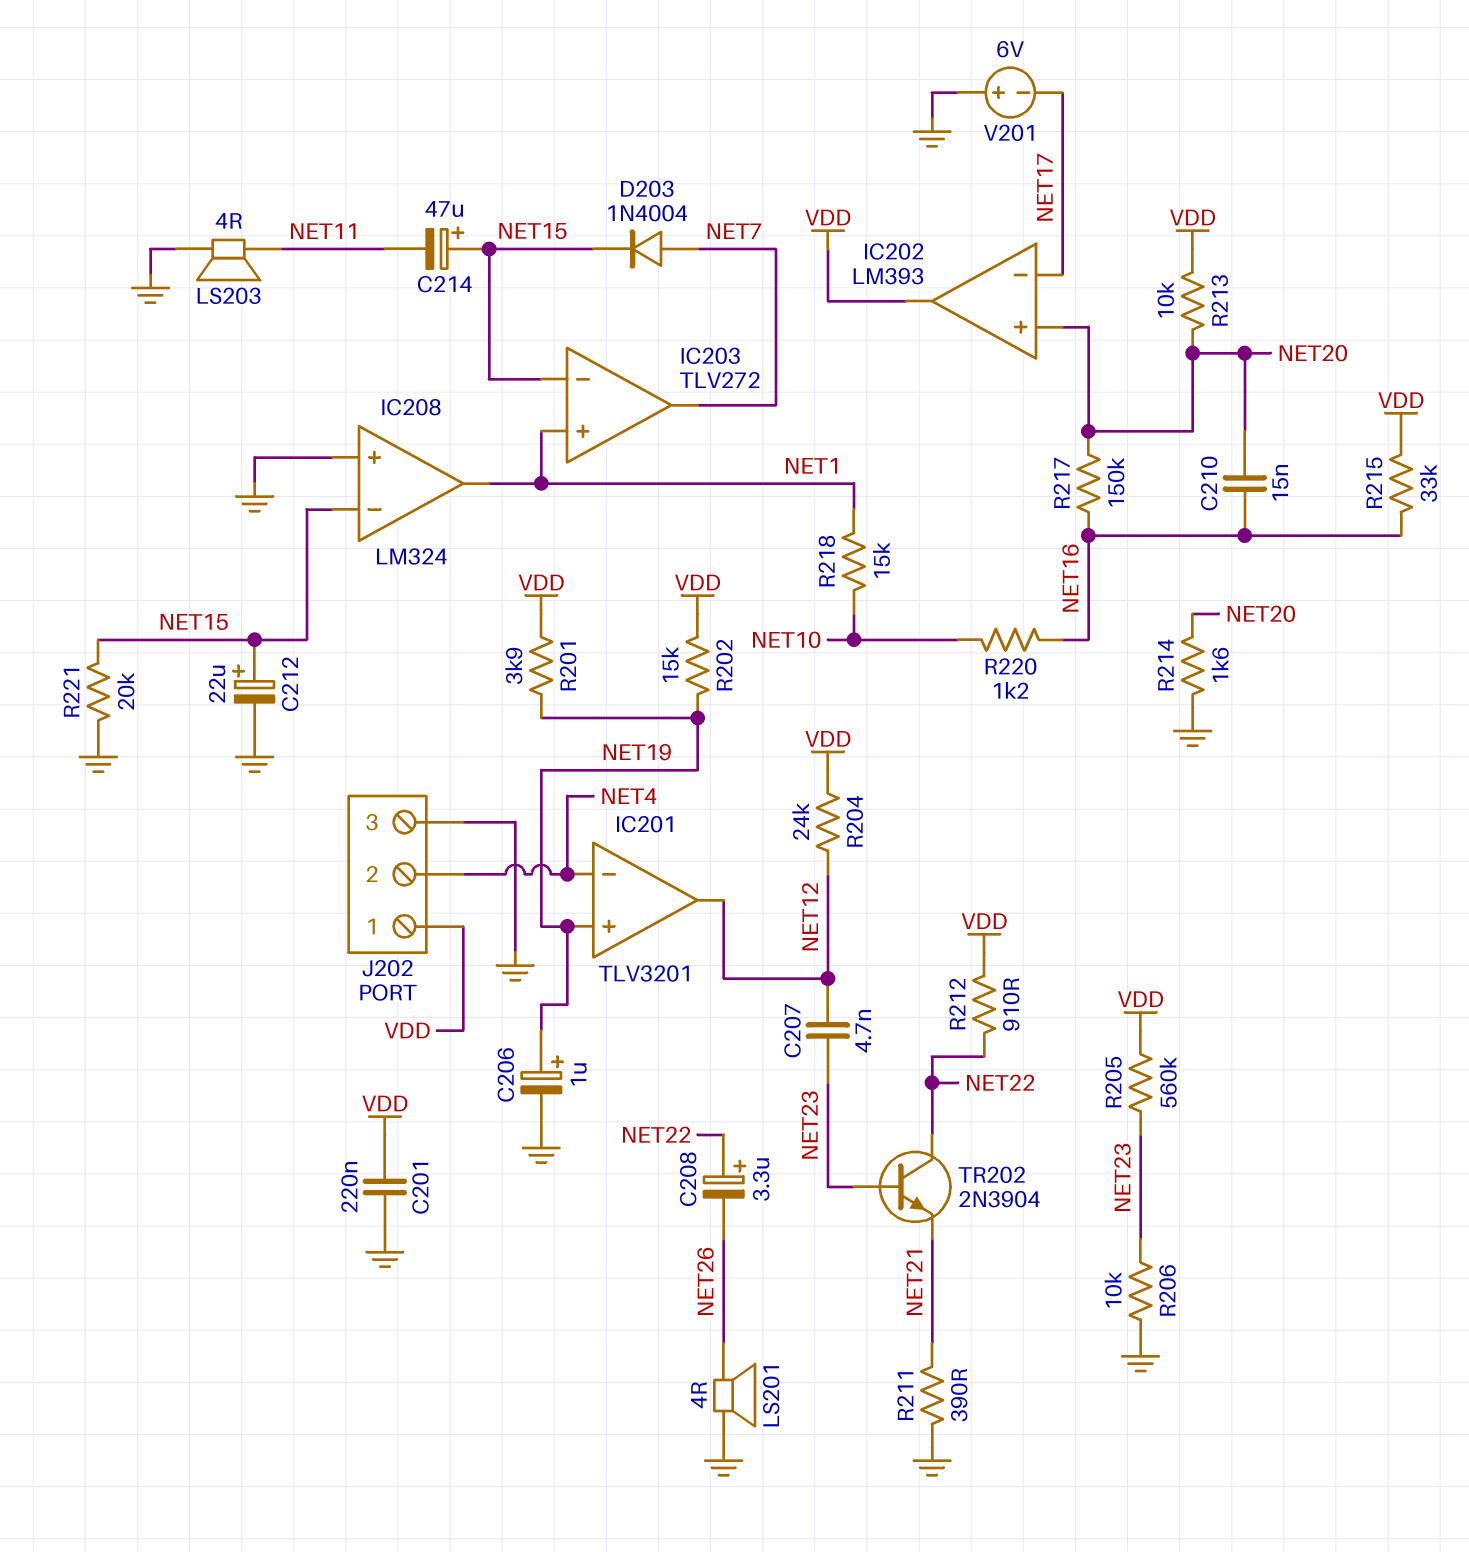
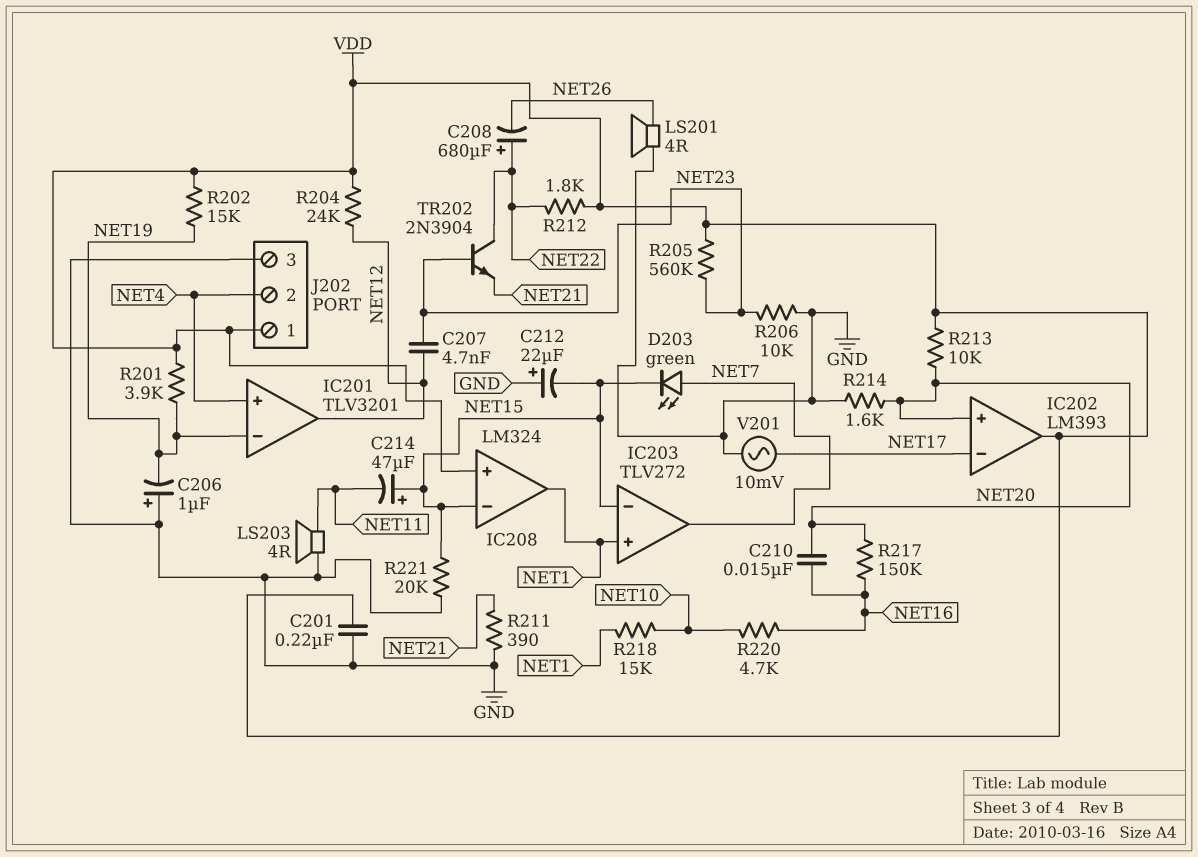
C206: 1uF (plus NET19, minus GND) -> 1uF (plus GND, minus NET19)
C208: 3.3uF (plus NET22, minus NET26) -> 680uF (plus NET22, minus NET26)
C212: 22uF (plus NET15, minus GND) -> 22uF (plus GND, minus NET15)
D203: diode 1N4004 (A NET7, K NET15) -> LED green (A NET7, K NET15)
IC201 pin in+: NET19 -> NET4
IC201 pin in-: NET4 -> NET19
IC208 pin in+: GND -> VDD
R212: 910 (NET22, VDD) -> 1.8k (NET22, VDD)
R215: 33k (NET16, VDD) -> none
R220: 1.2k (NET10, NET16) -> 4.7k (NET10, NET16)
V201: 6V (plus GND, minus NET17) -> AC 10mV (GND, NET17)

